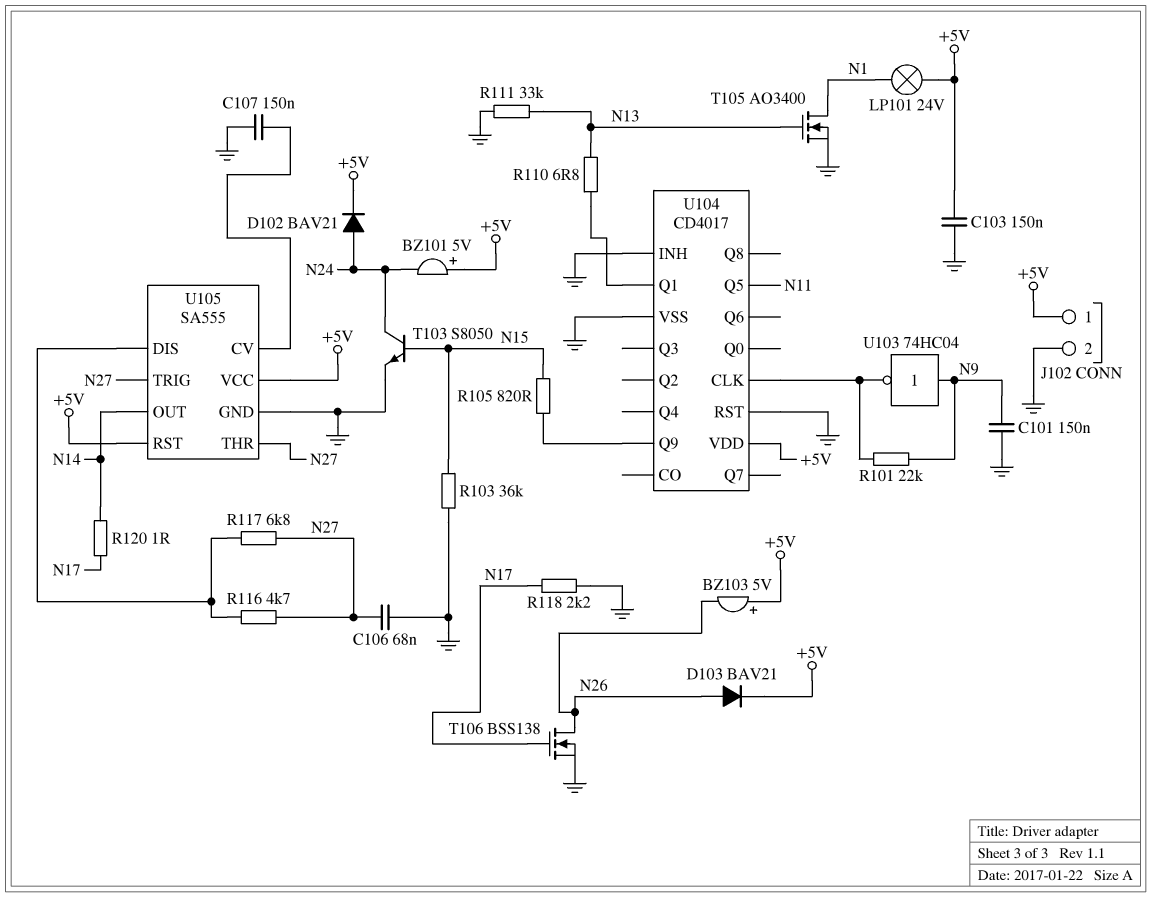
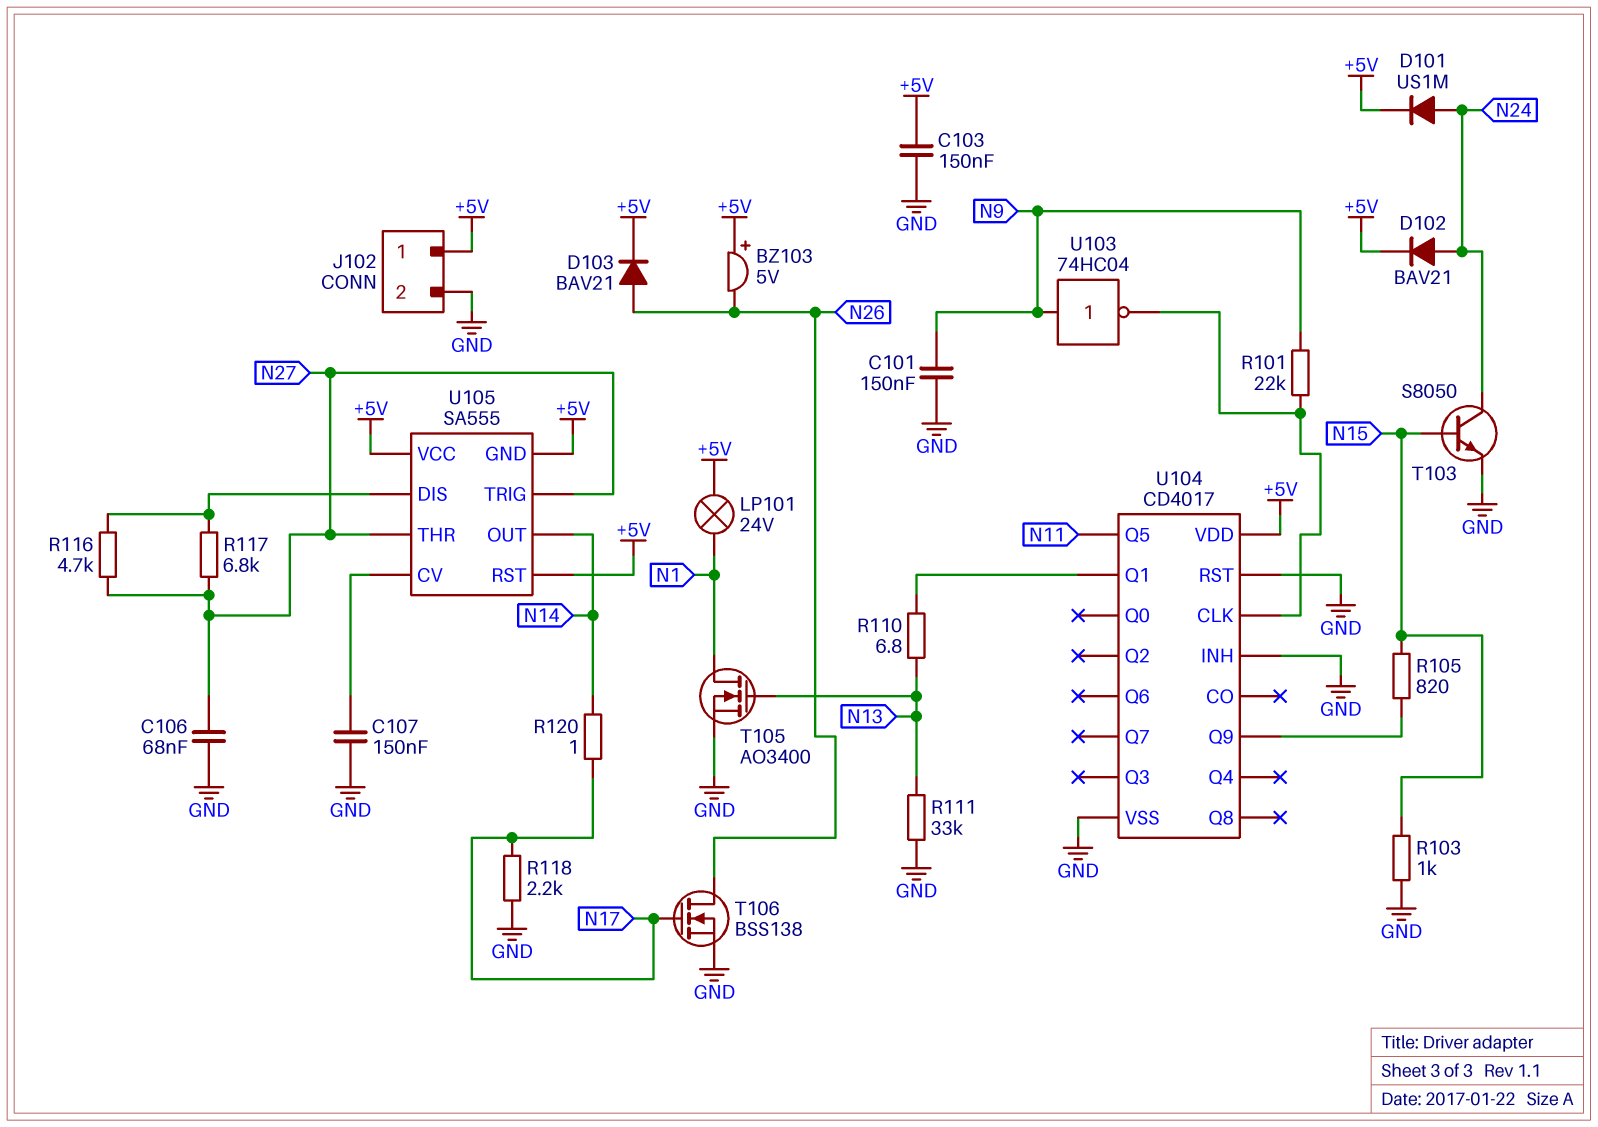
BZ101: buzzer 5V (plus +5V, minus N24) -> none
D101: none -> diode US1M (A N24, K +5V)
R103: 36k (GND, N15) -> 1k (GND, N15)
U105 pin GND: GND -> +5V

